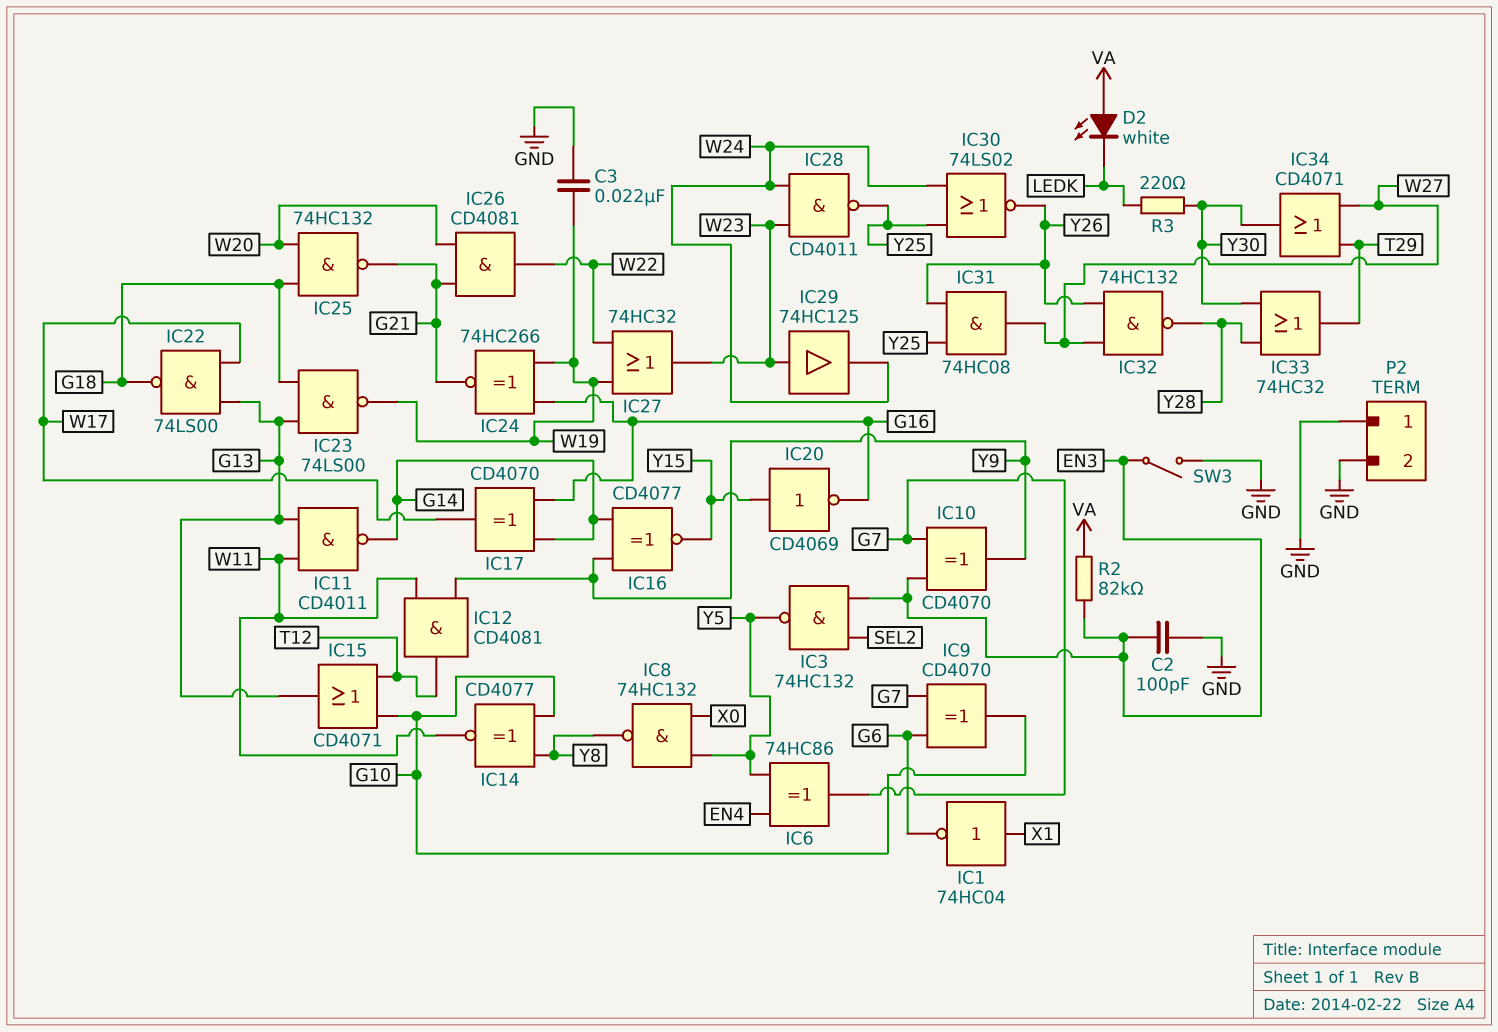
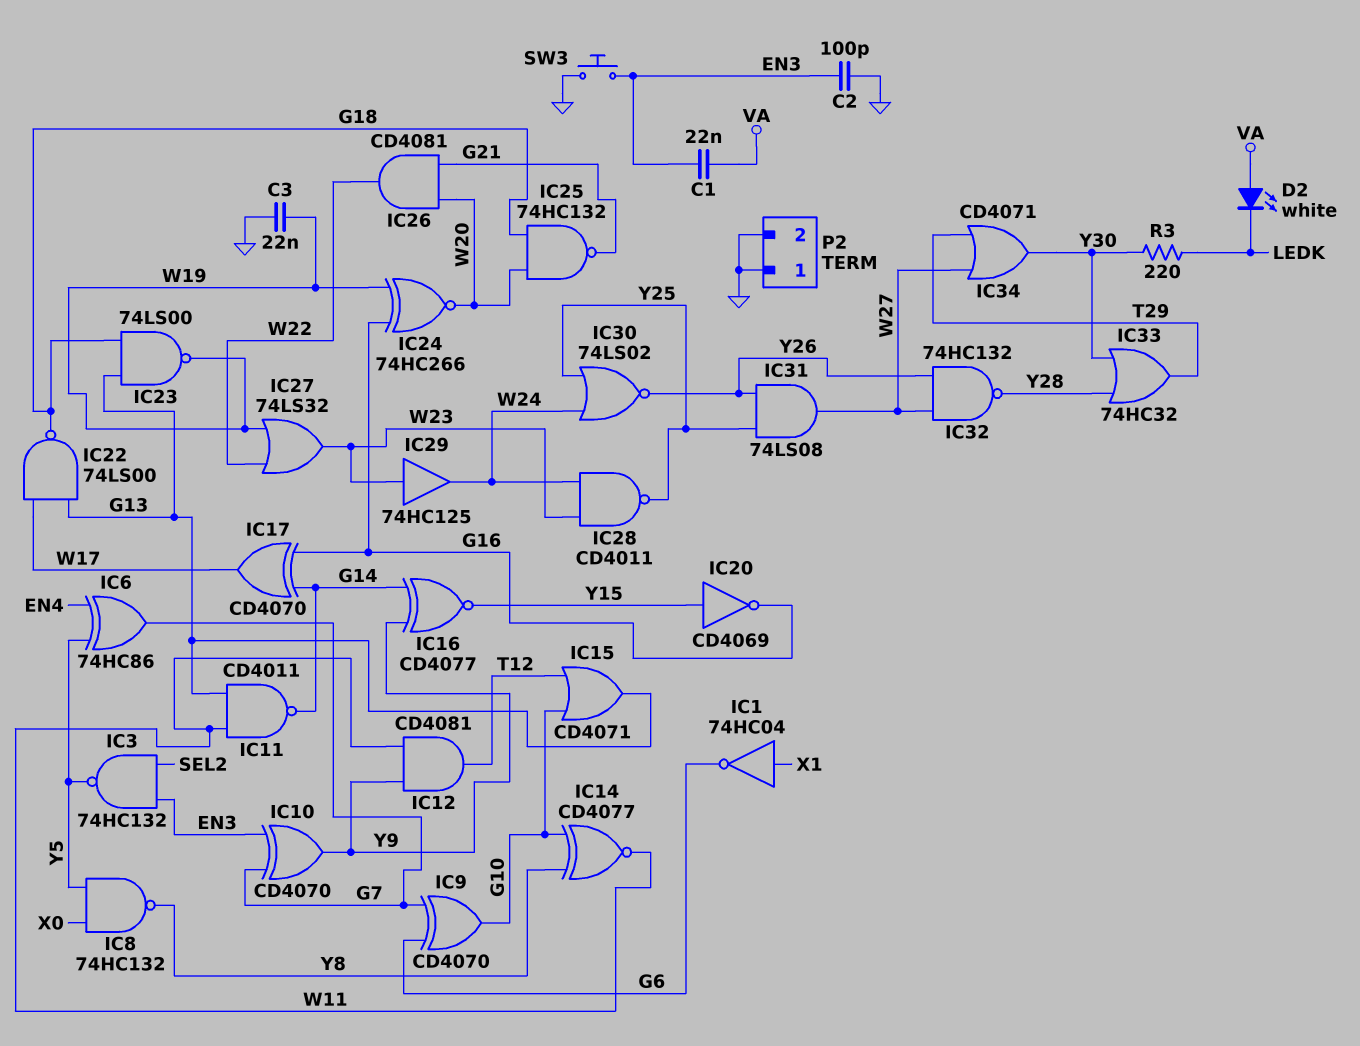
C1: none -> 22nF (EN3, VA)
IC24: XNOR 74HC266 (in G16, in W19, out G21) -> XNOR 74HC266 (in G16, in W19, out W20)
IC27: OR 74HC32 (in W19, in W22, out W23) -> OR 74LS32 (in W19, in W22, out W23)
IC31: AND 74HC08 (in Y25, in Y26, out W27) -> AND 74LS08 (in Y25, in Y26, out W27)
R2: 82k (EN3, VA) -> none
SW3: switch (EN3, GND) -> button (EN3, GND)

